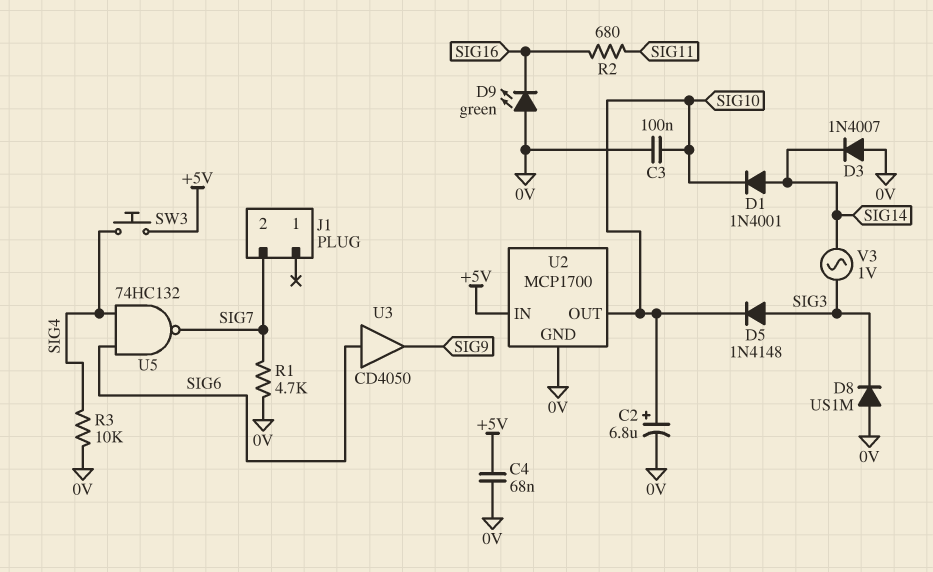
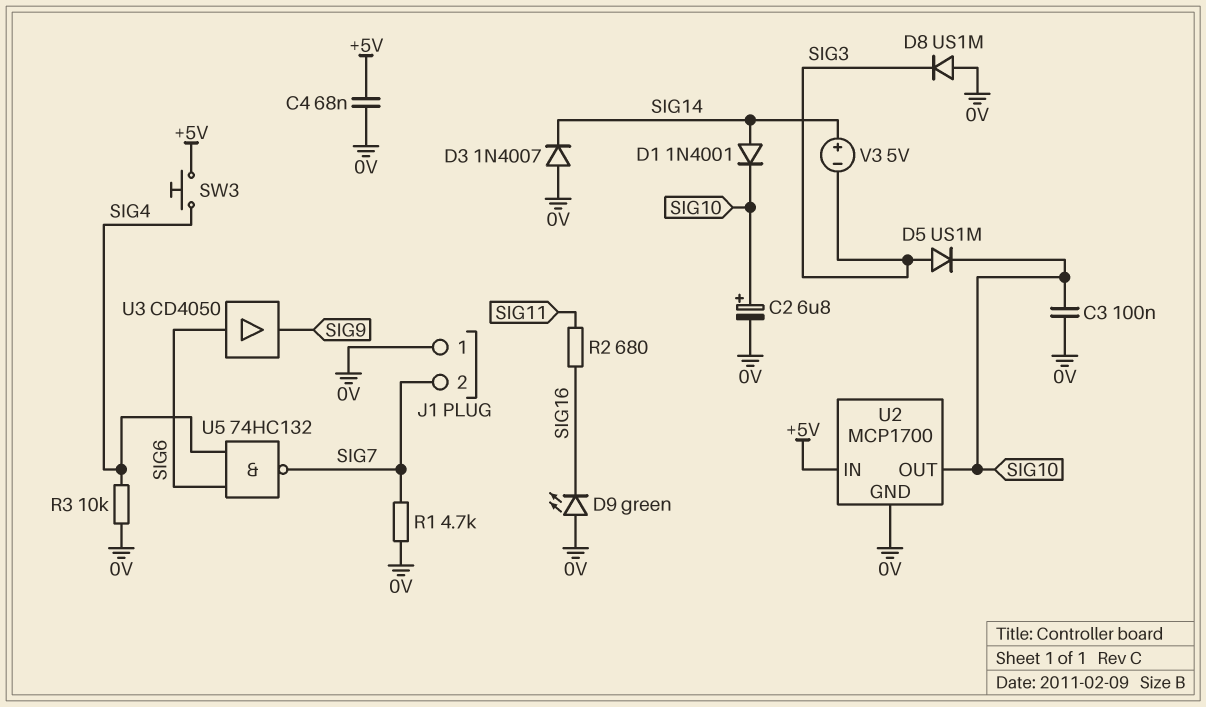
D5: diode 1N4148 (A SIG3, K SIG10) -> diode US1M (A SIG3, K SIG10)
J1 pin 1: none -> 0V
V3: AC 1V (SIG3, SIG14) -> 5V (plus SIG14, minus SIG3)

